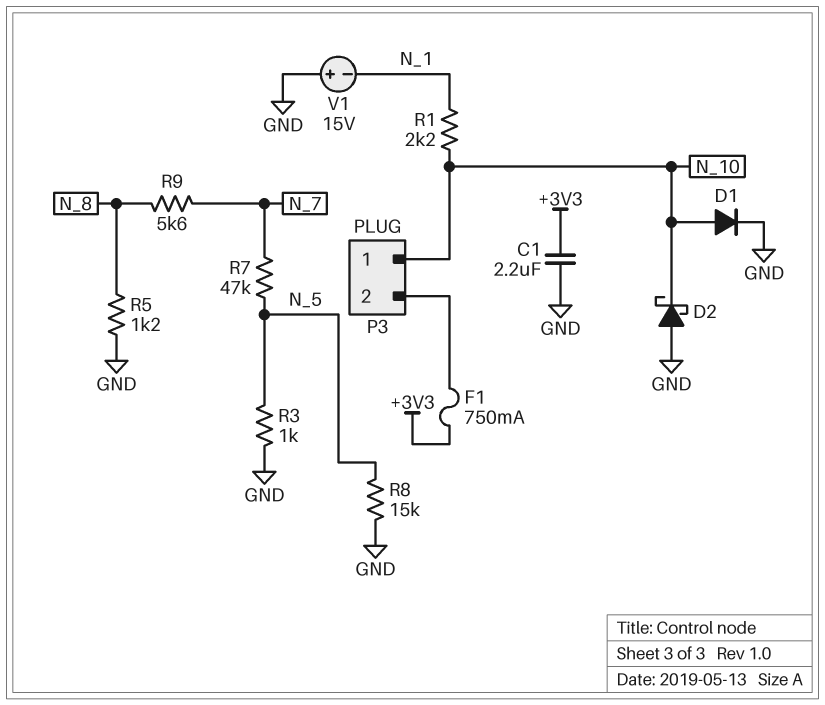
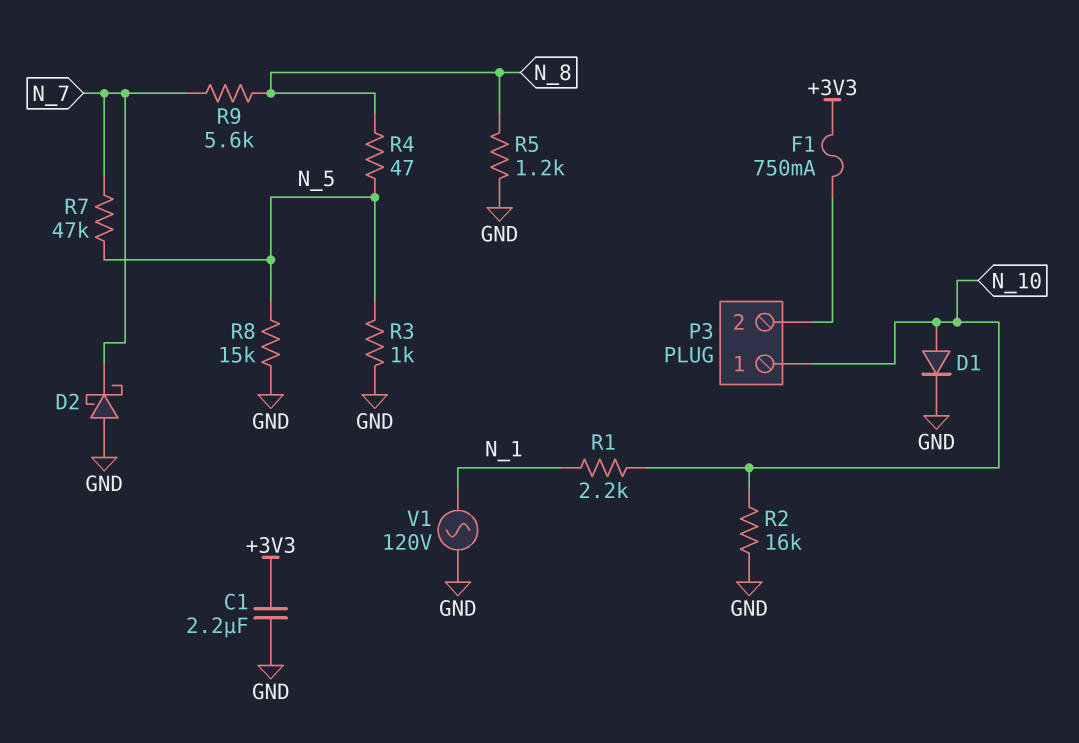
D2: schottky (A GND, K N_10) -> schottky (A GND, K N_7)
R2: none -> 16k (GND, N_10)
R4: none -> 47 (N_5, N_8)
V1: 15V (plus GND, minus N_1) -> AC 120V (GND, N_1)

